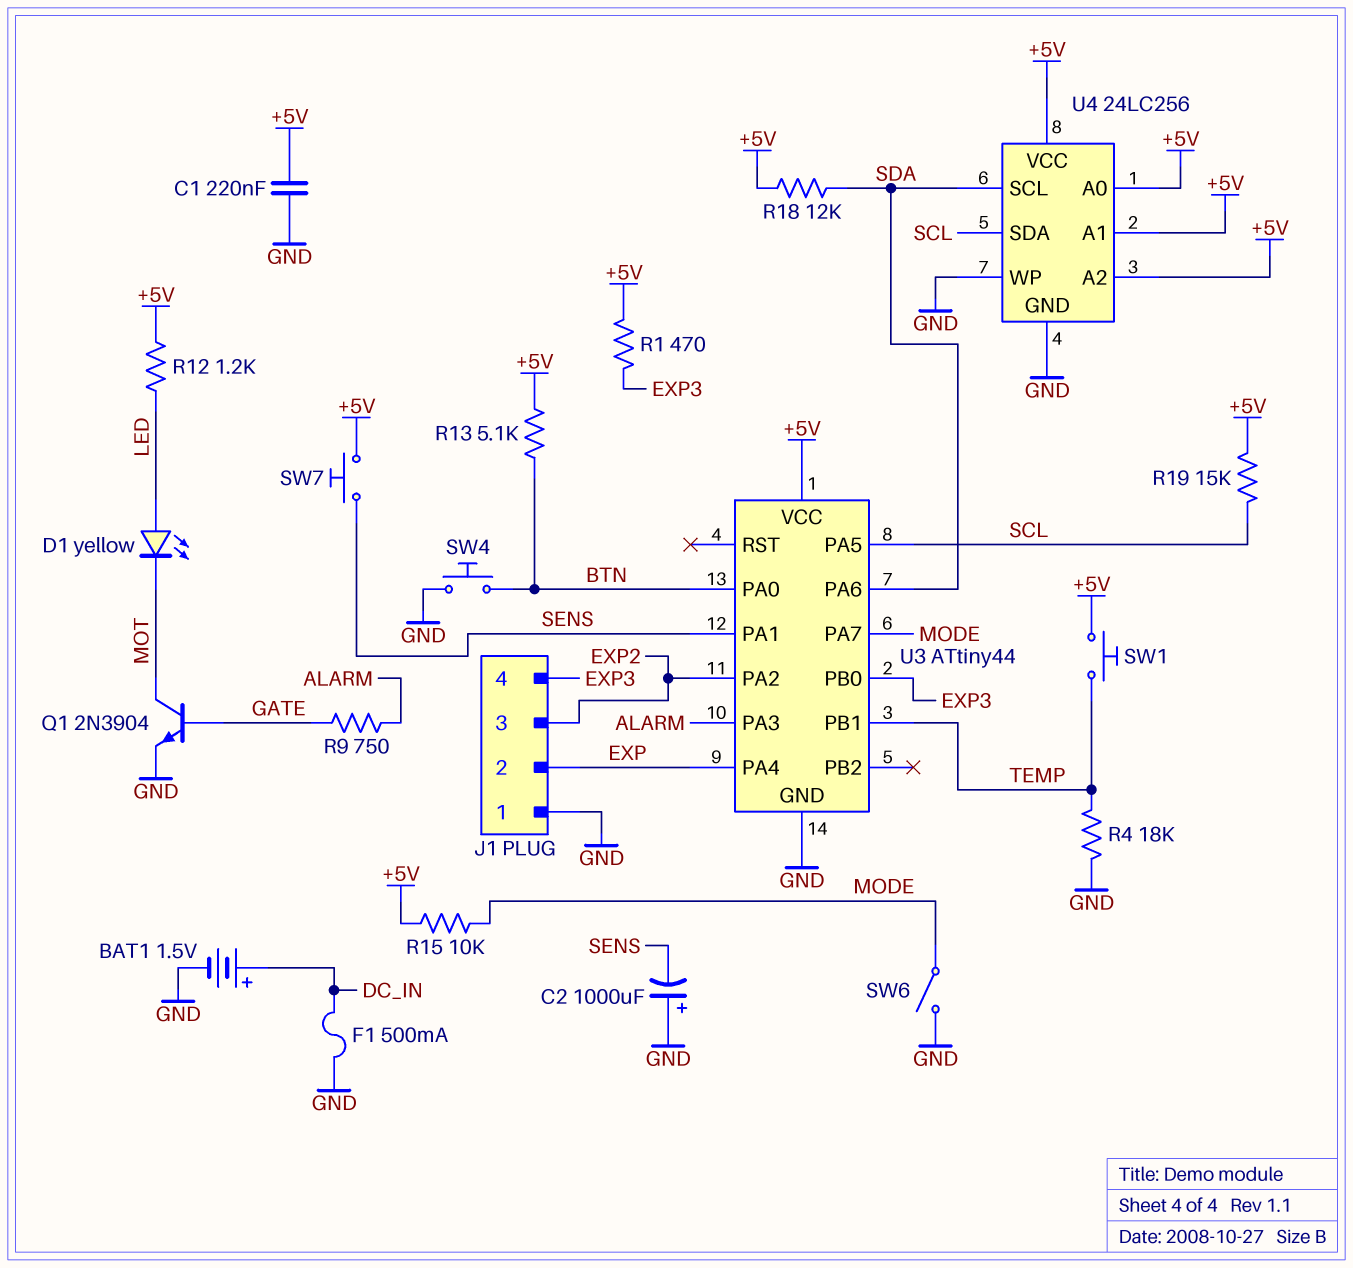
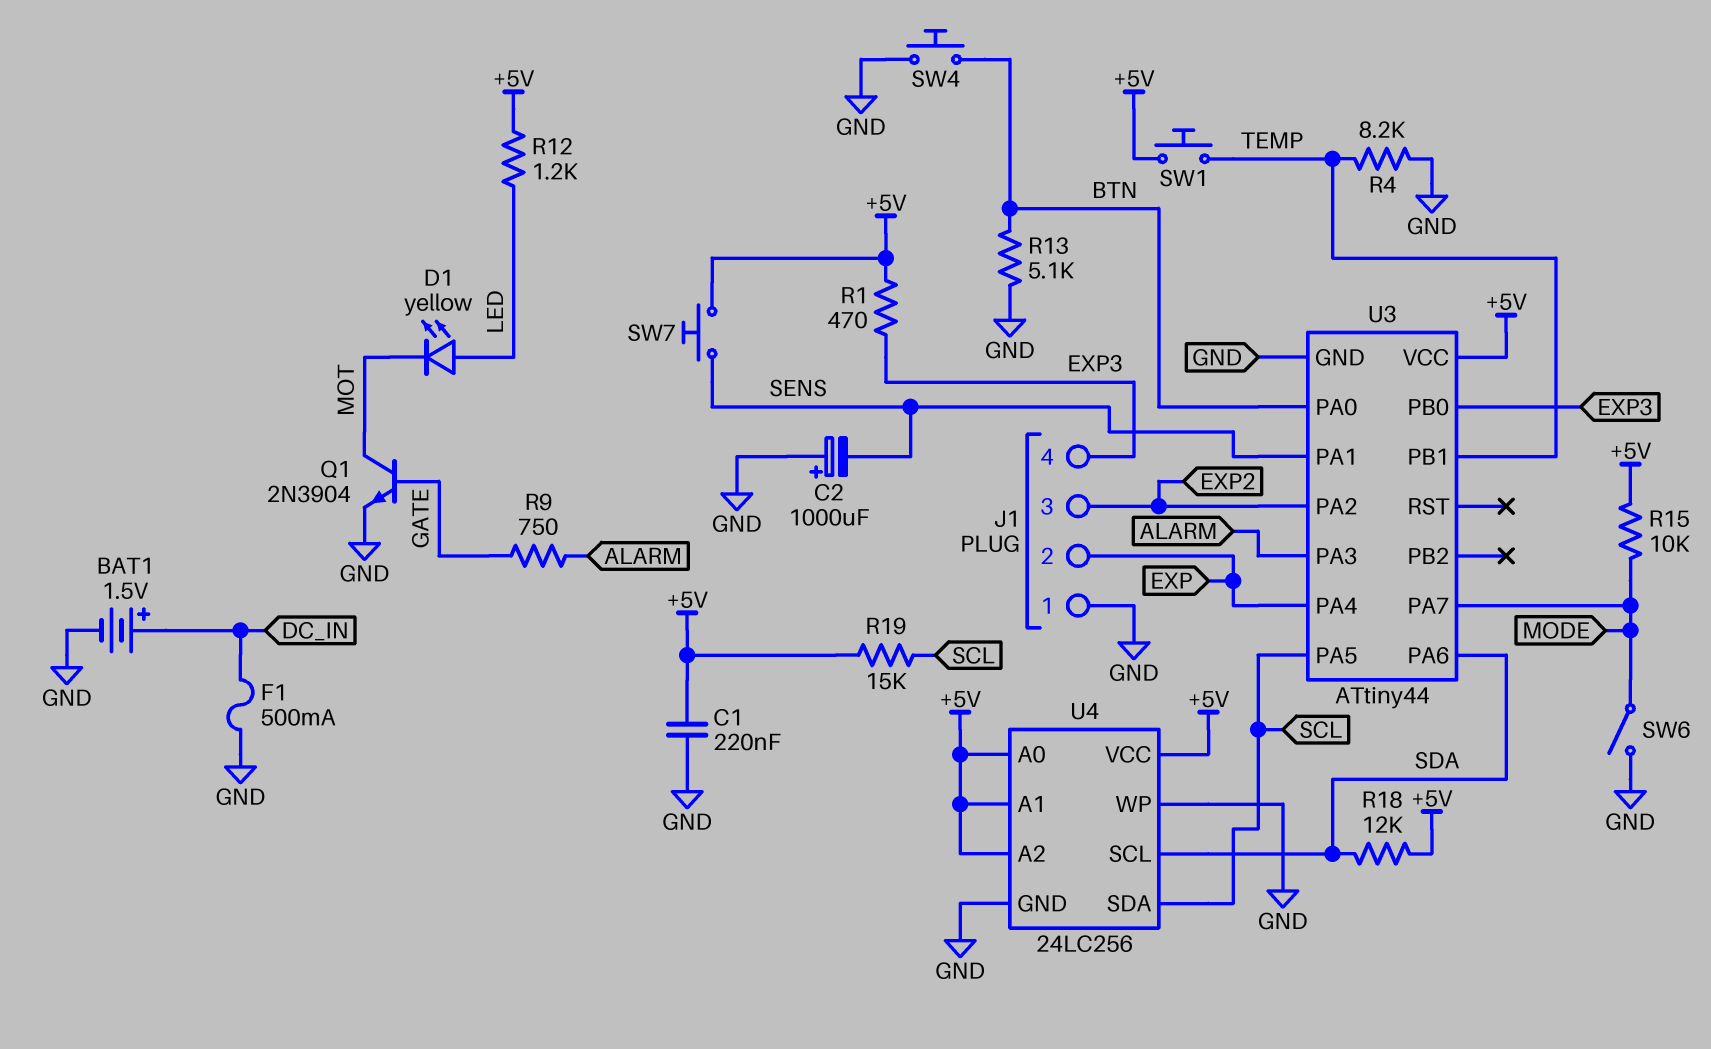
R4: 18k (GND, TEMP) -> 8.2k (GND, TEMP)
R13: 5.1k (+5V, BTN) -> 5.1k (BTN, GND)

